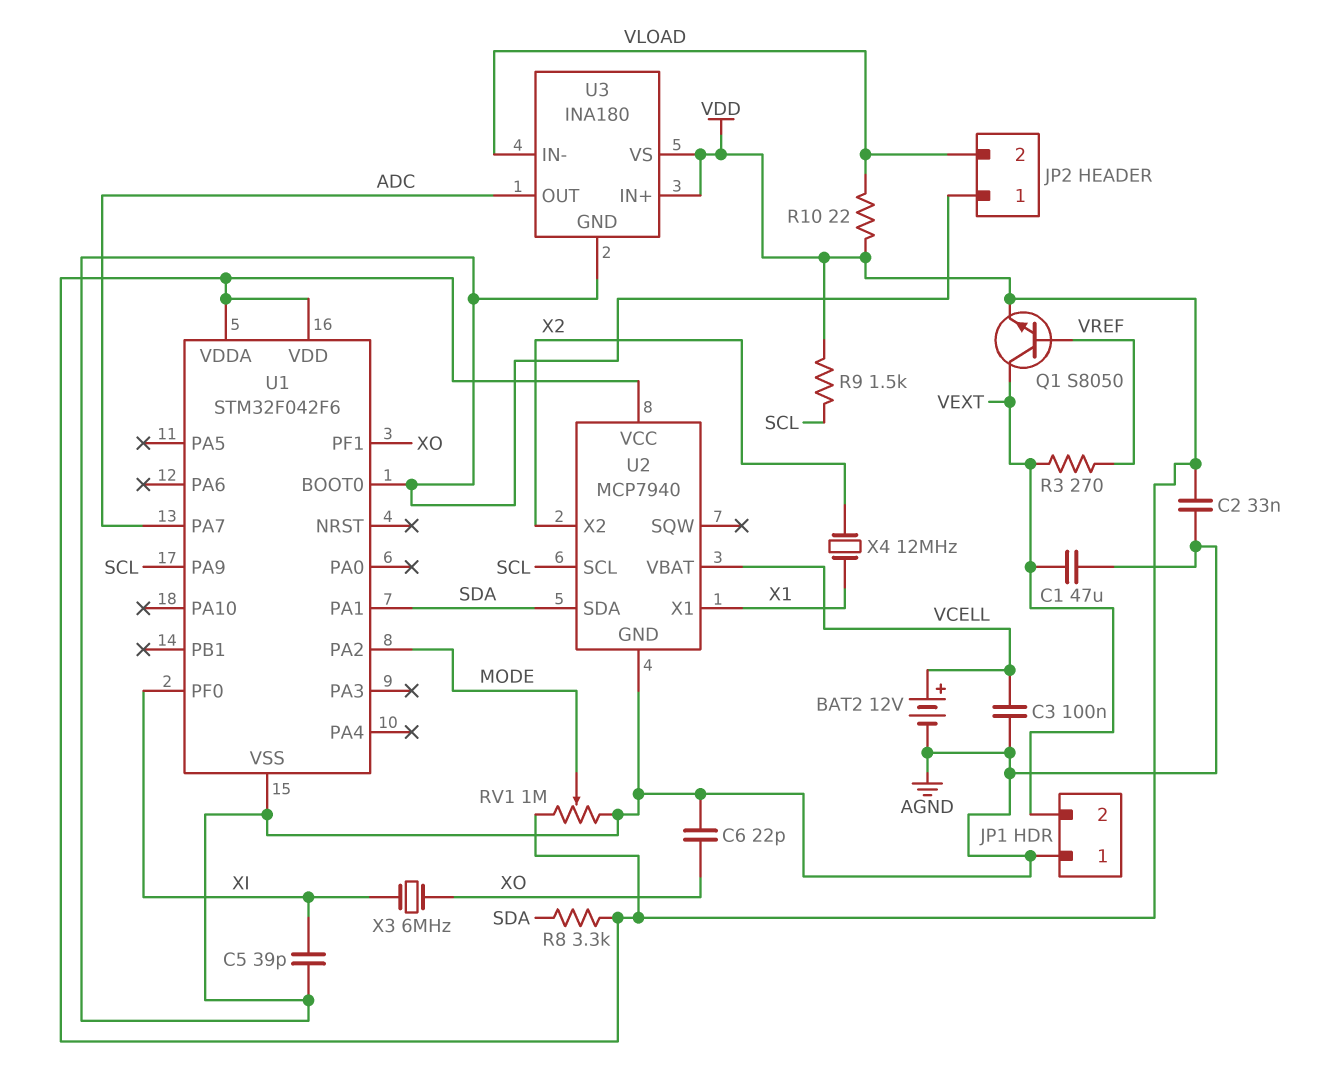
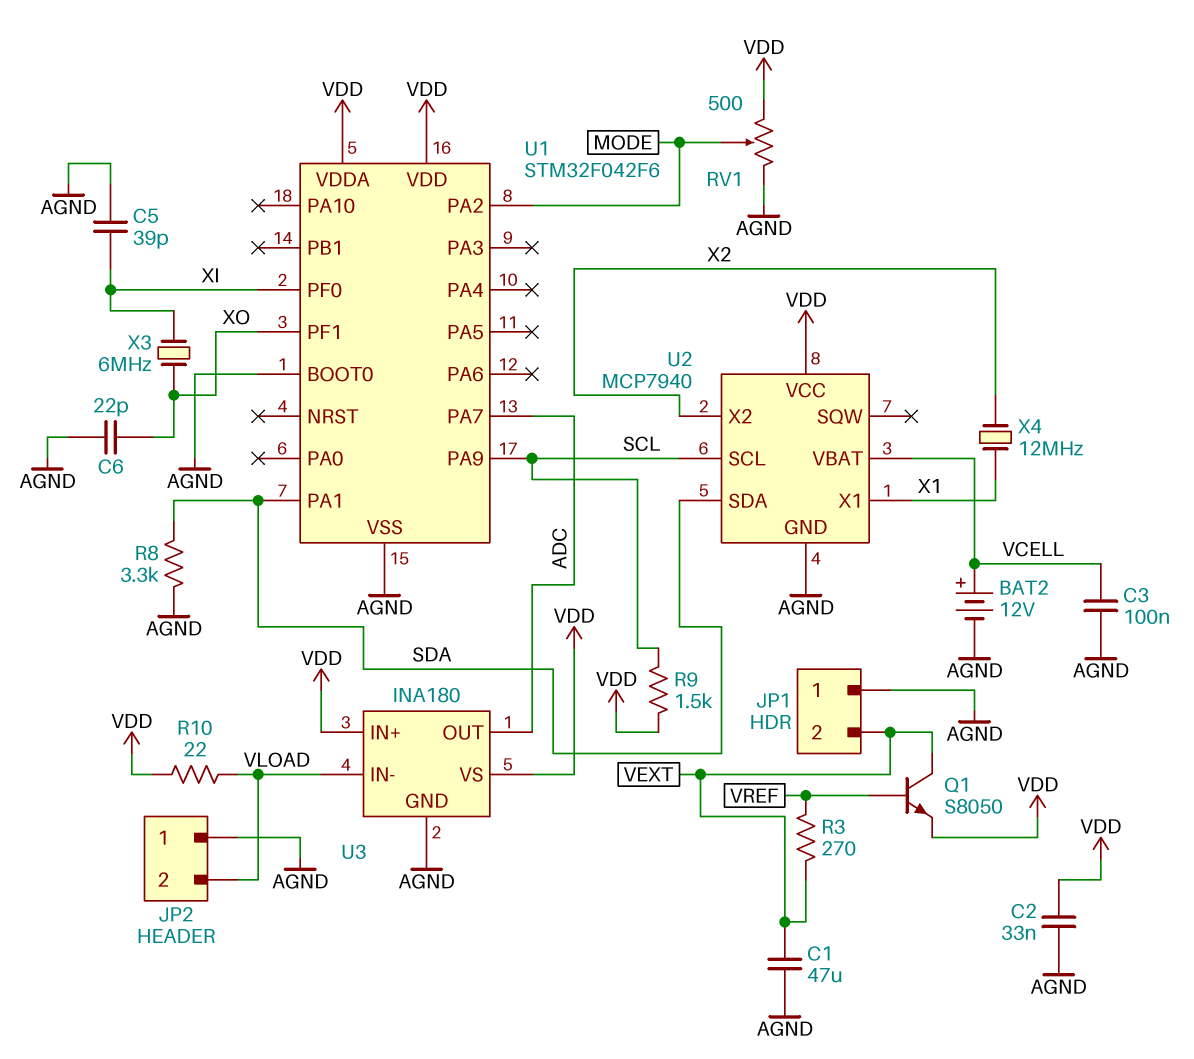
R8: 3.3k (SDA, VDD) -> 3.3k (AGND, SDA)
RV1: 1M (AGND, VDD, wiper MODE) -> 500 (AGND, VDD, wiper MODE)

